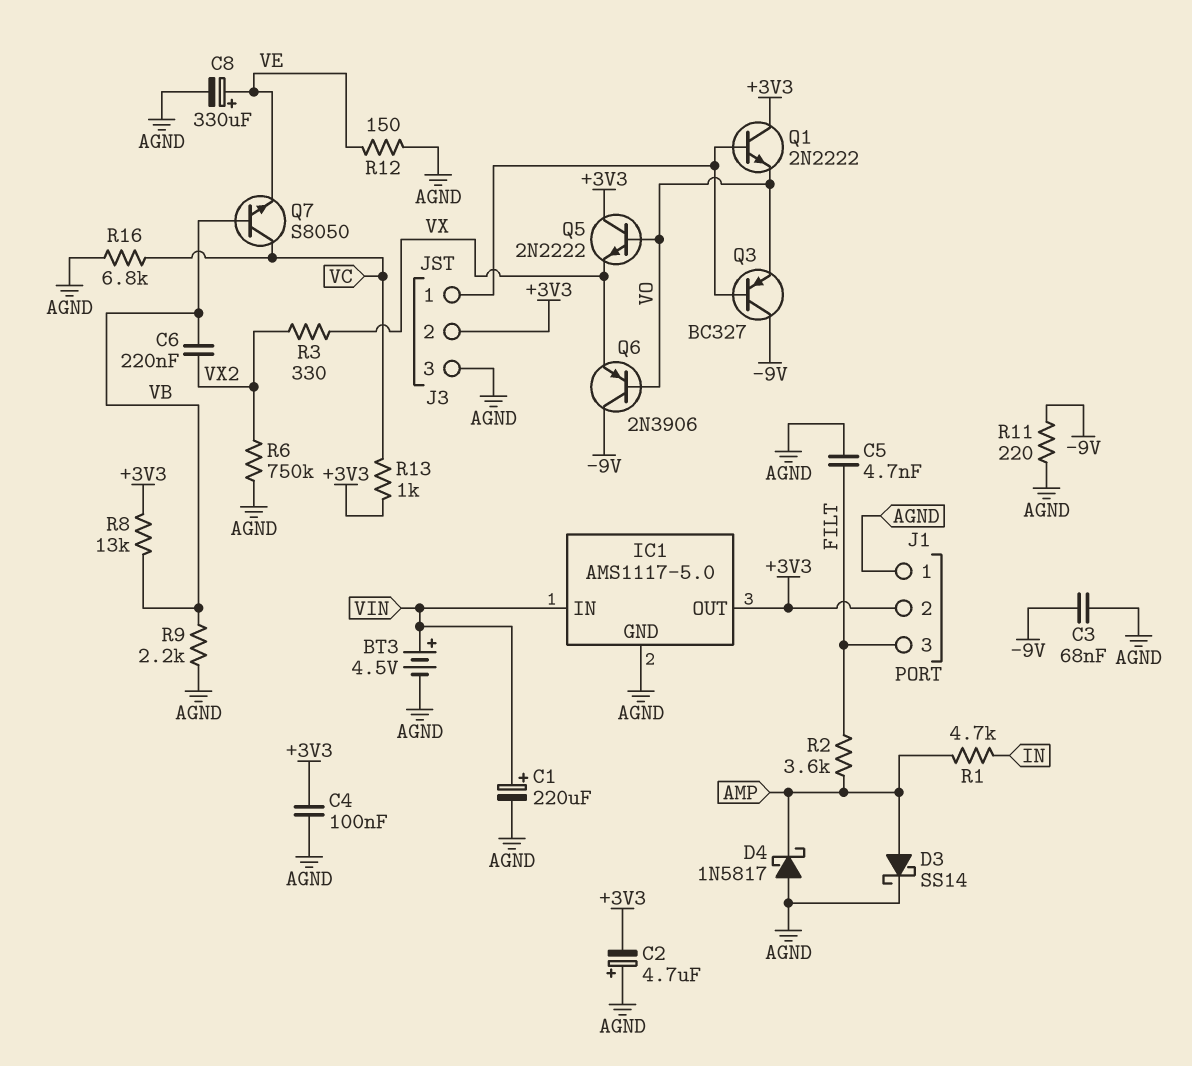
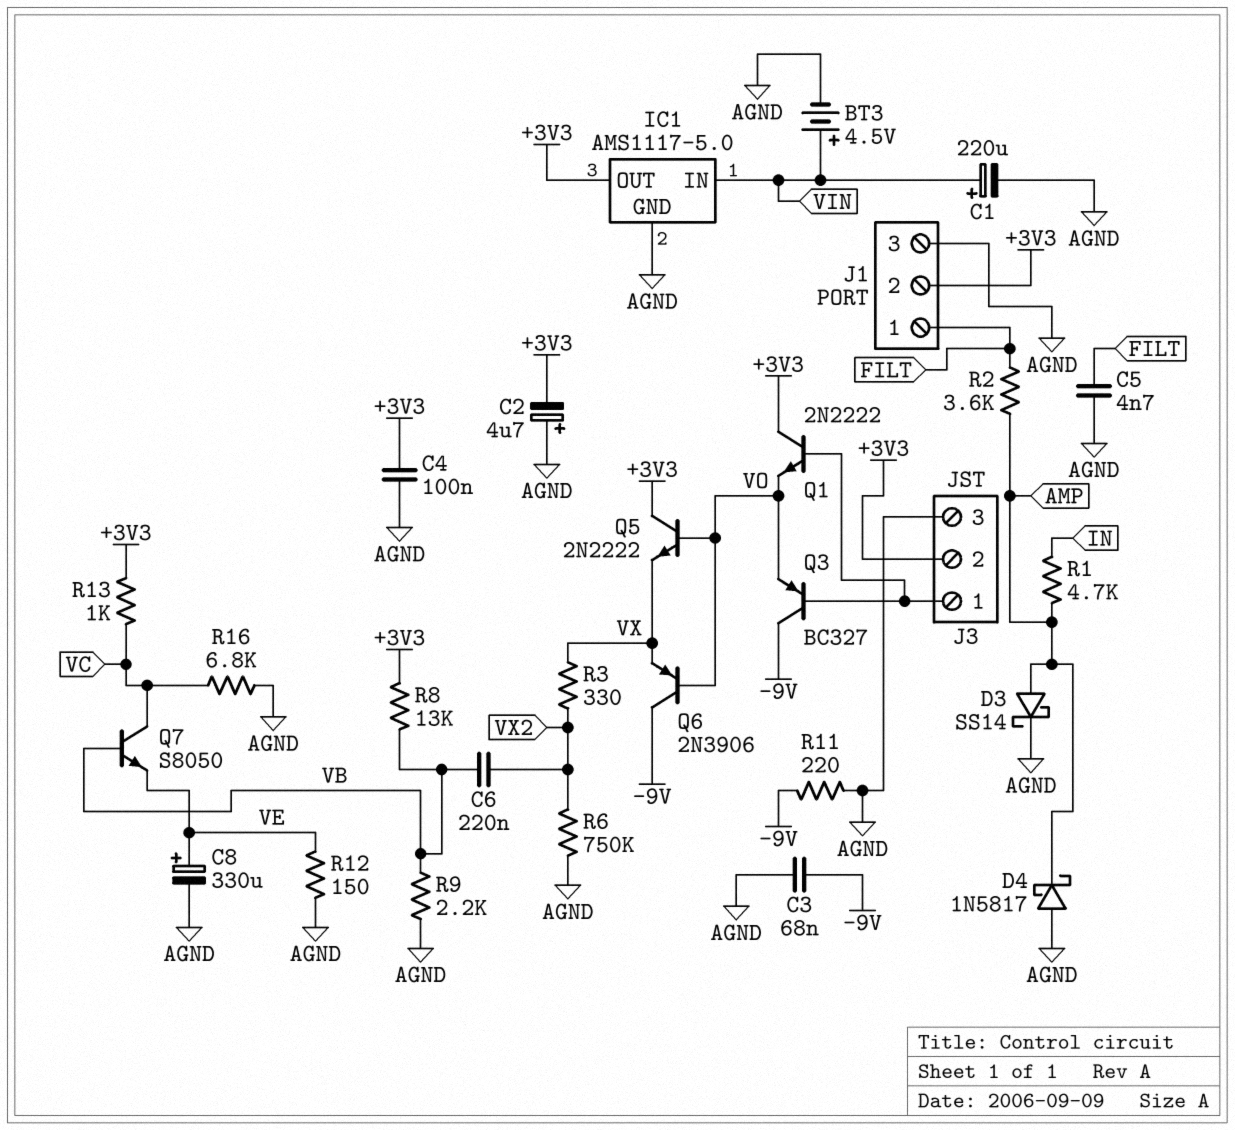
J1 pin 1: AGND -> FILT
J1 pin 3: FILT -> AGND

